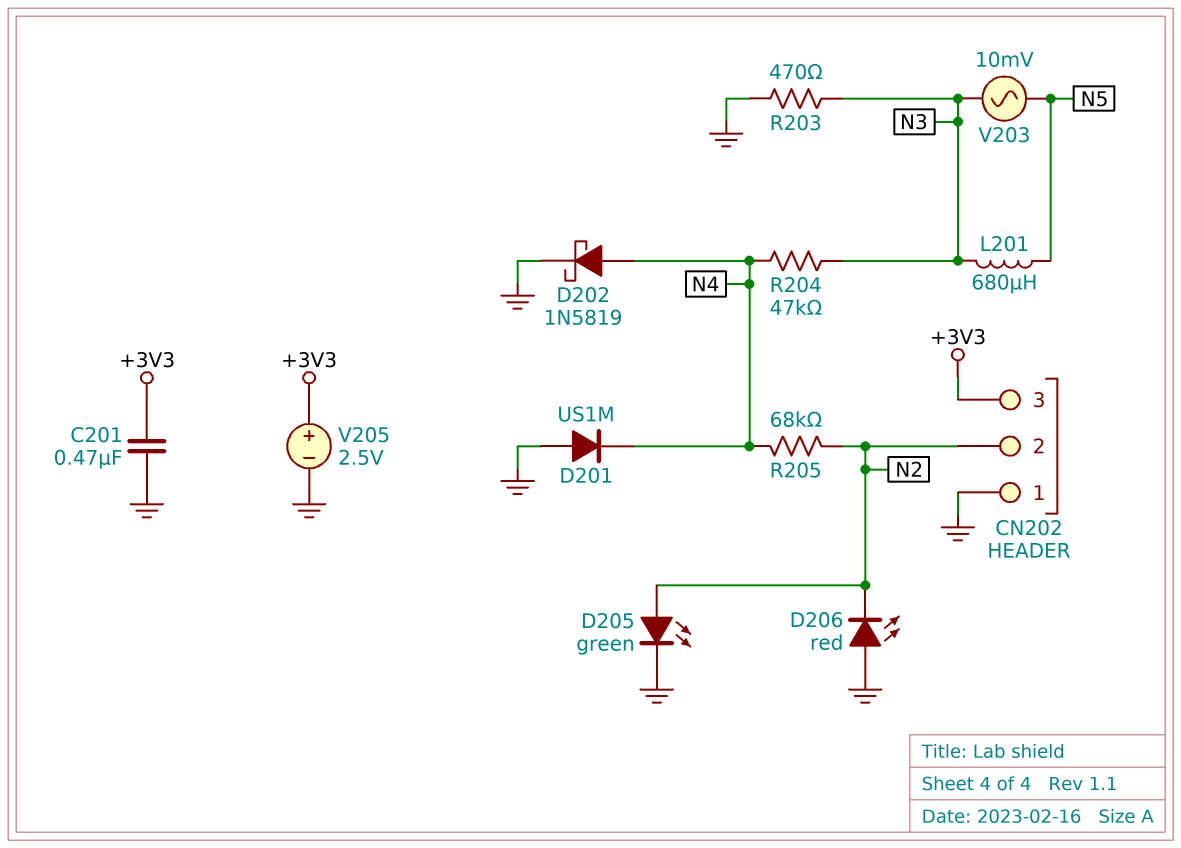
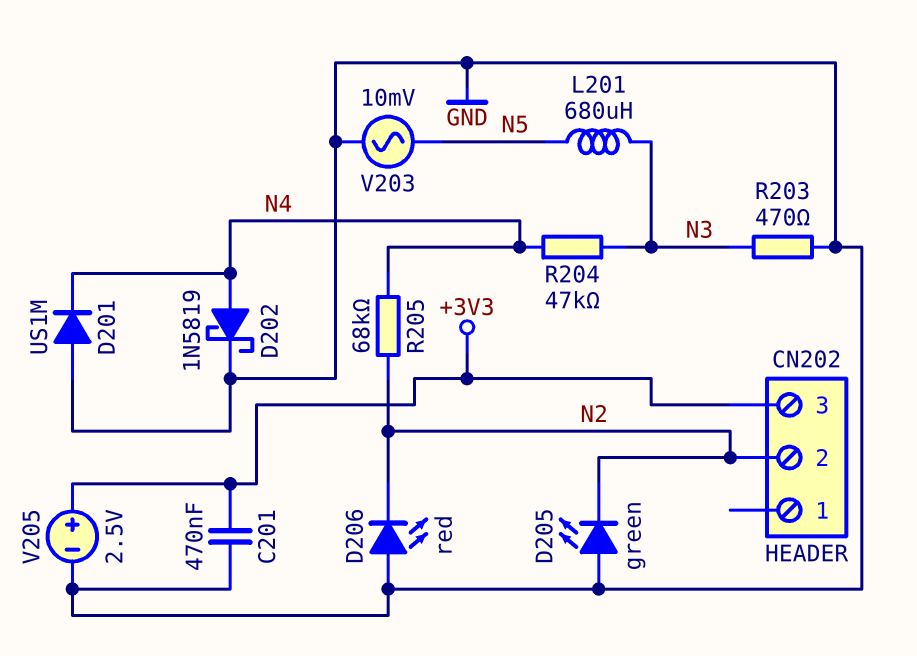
CN202 pin 1: GND -> none
D205: LED green (A N2, K GND) -> LED green (A GND, K N2)
V203: AC 10mV (N3, N5) -> AC 10mV (GND, N5)

